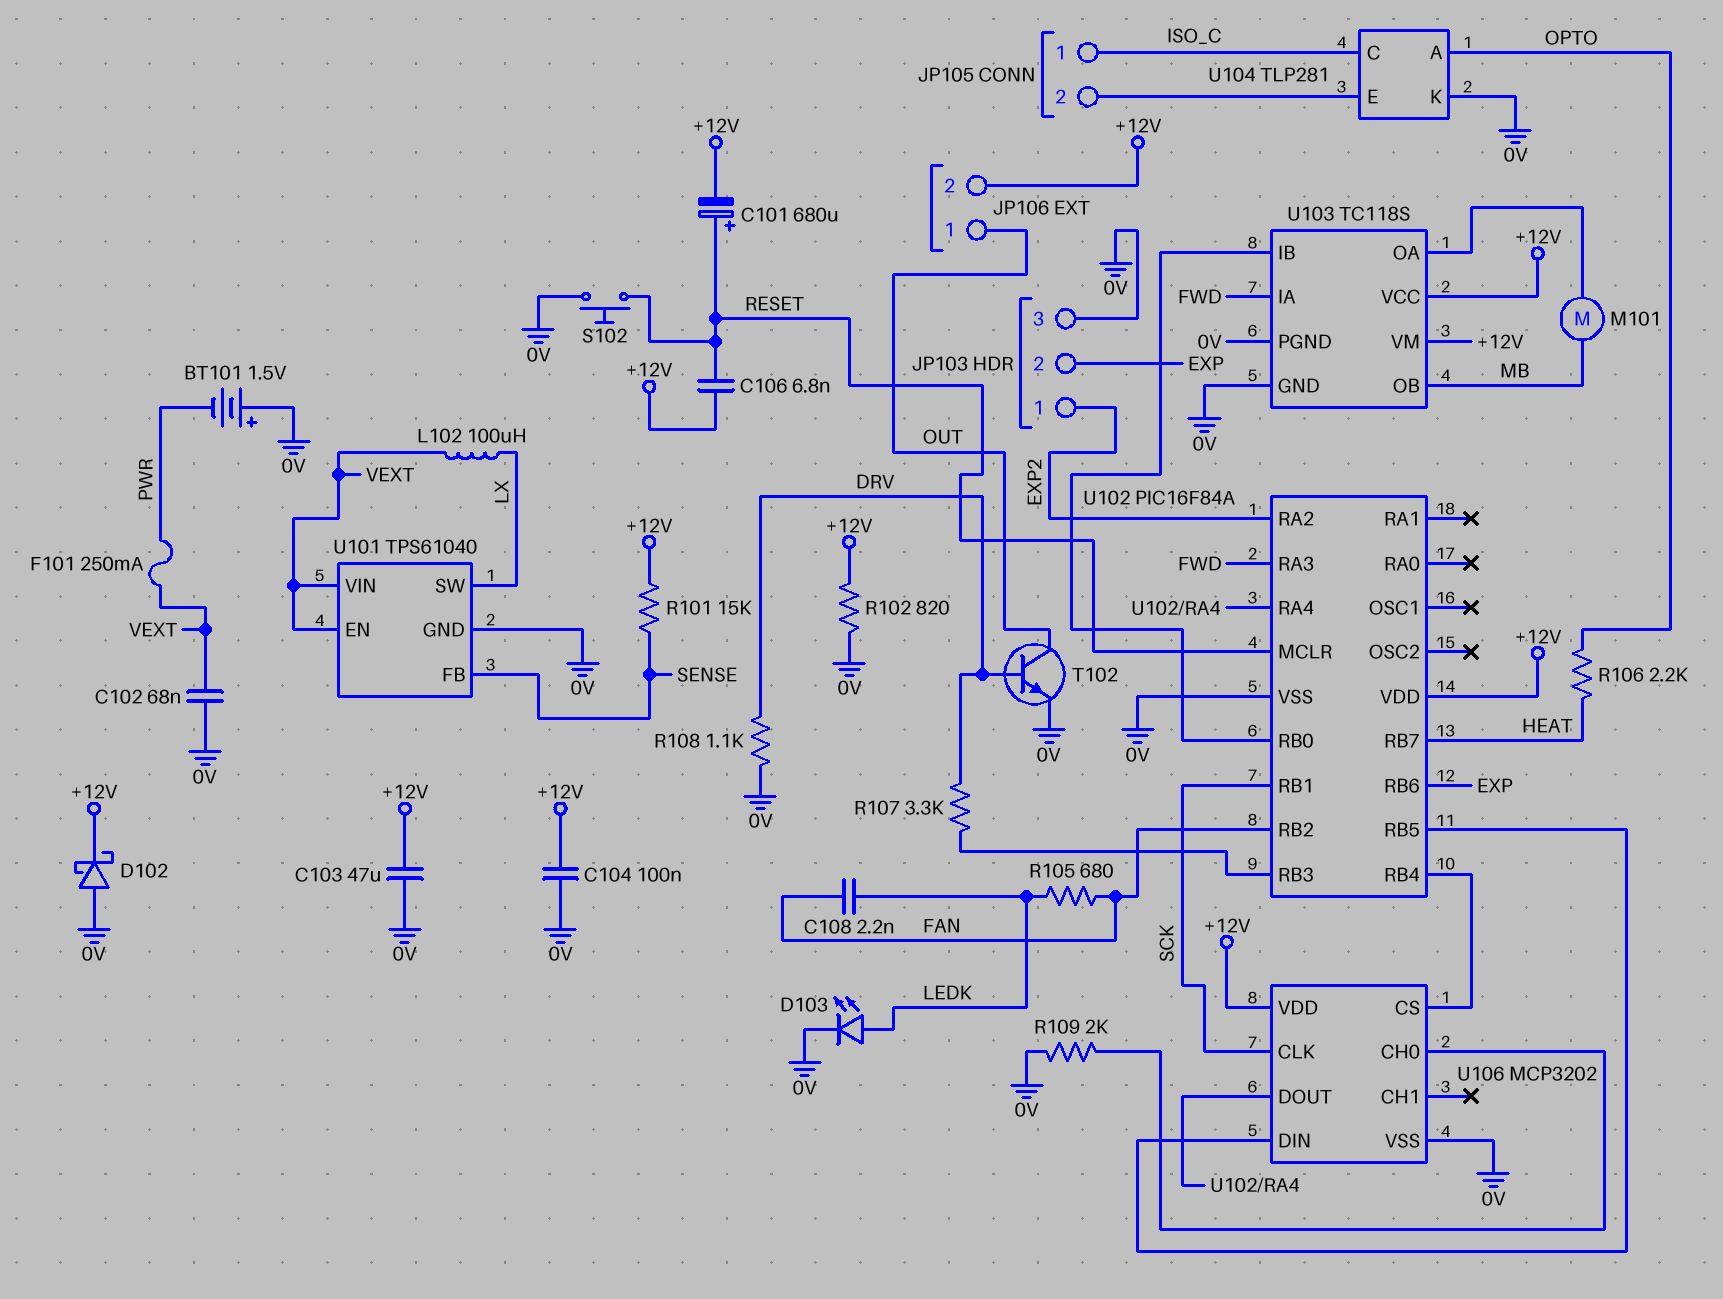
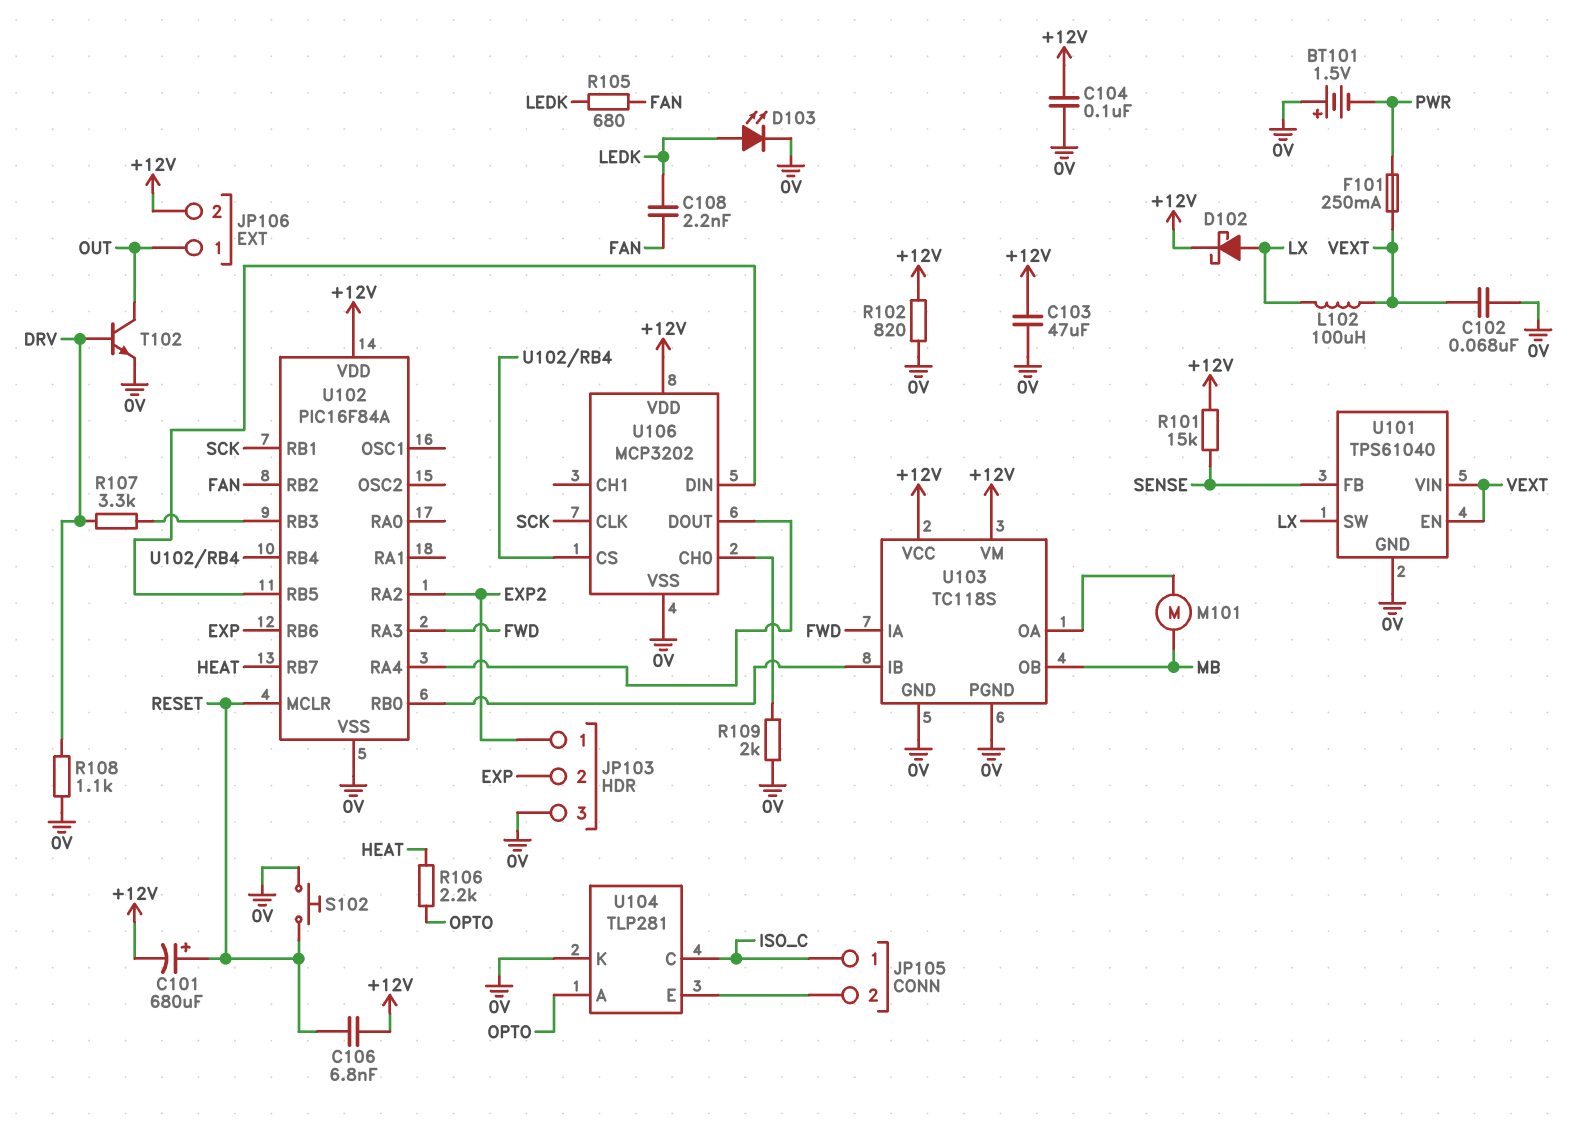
D102: schottky (A 0V, K +12V) -> schottky (A LX, K +12V)

